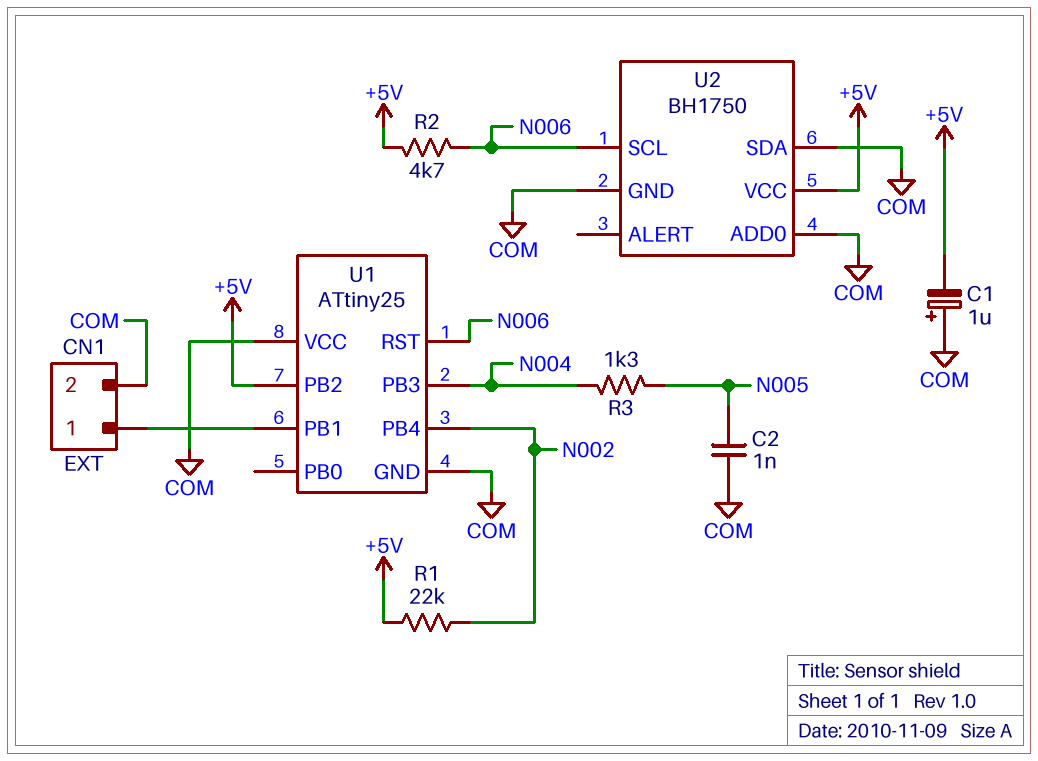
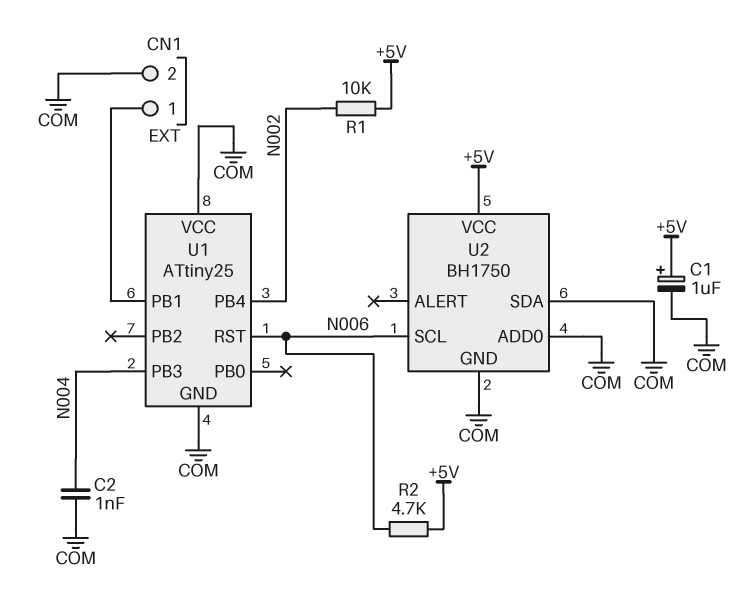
C1: 1uF (plus COM, minus +5V) -> 1uF (plus +5V, minus COM)
C2: 1nF (COM, N005) -> 1nF (COM, N004)
R1: 22k (+5V, N002) -> 10k (+5V, N002)
R3: 1.3k (N004, N005) -> none
U1 pin PB2: +5V -> none

